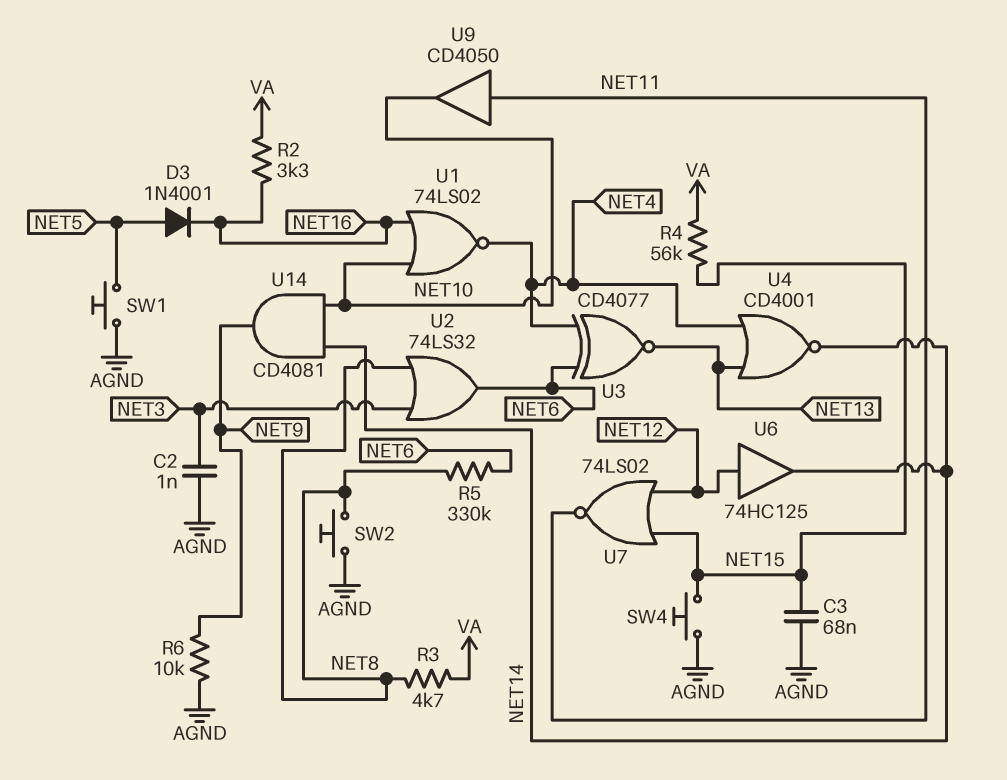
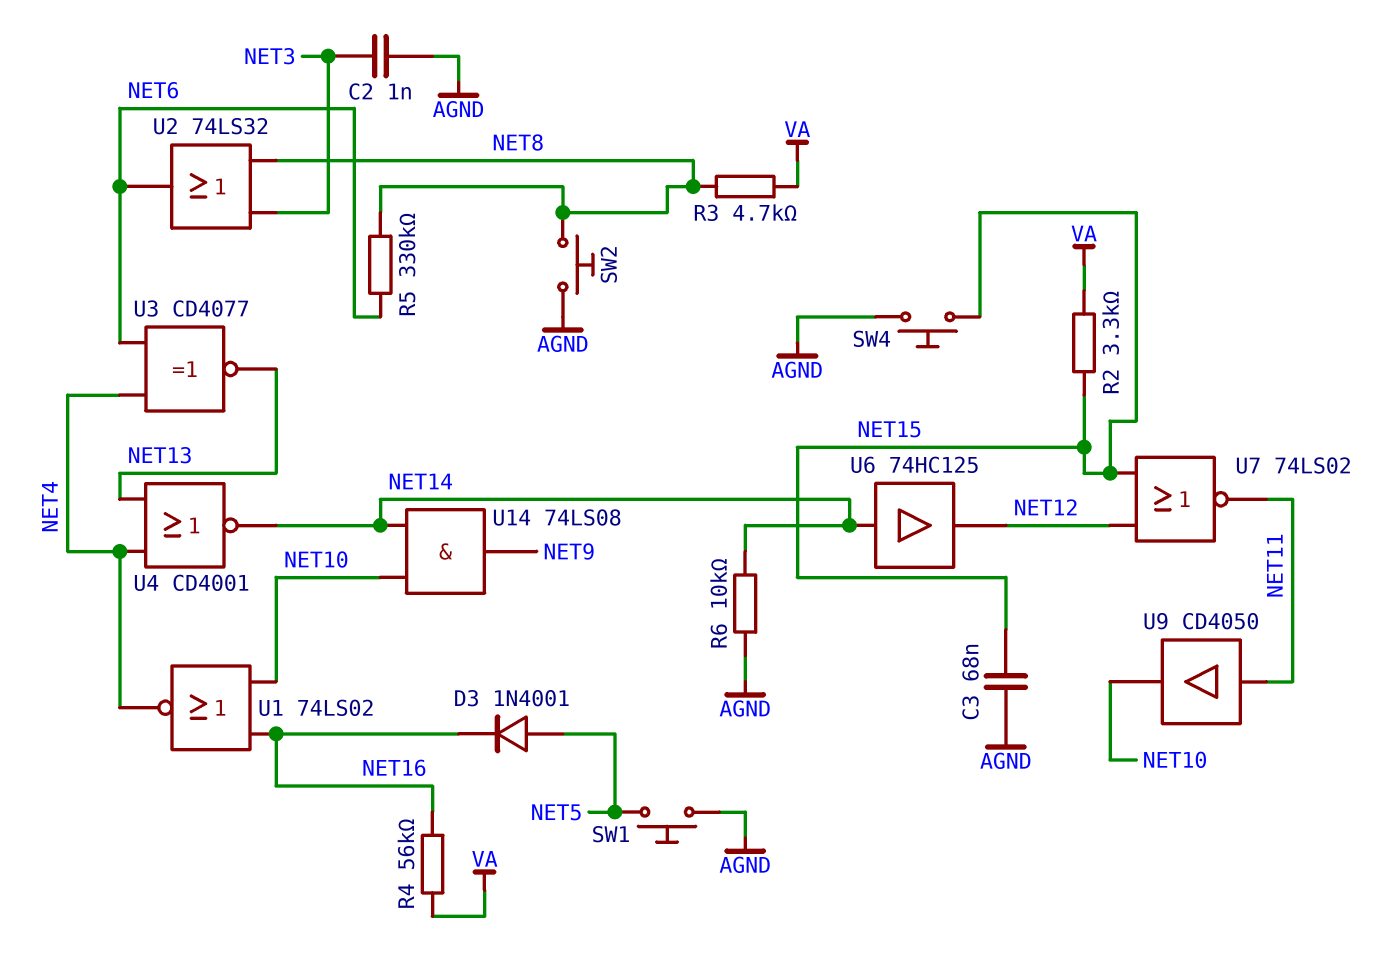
R2: 3.3k (NET16, VA) -> 3.3k (NET15, VA)
R4: 56k (NET15, VA) -> 56k (NET16, VA)
R6: 10k (AGND, NET9) -> 10k (AGND, NET14)
U6: buffer 74HC125 (in NET12, out NET14) -> buffer 74HC125 (in NET14, out NET12)
U14: AND CD4081 (in NET10, in NET14, out NET9) -> AND 74LS08 (in NET10, in NET14, out NET9)

